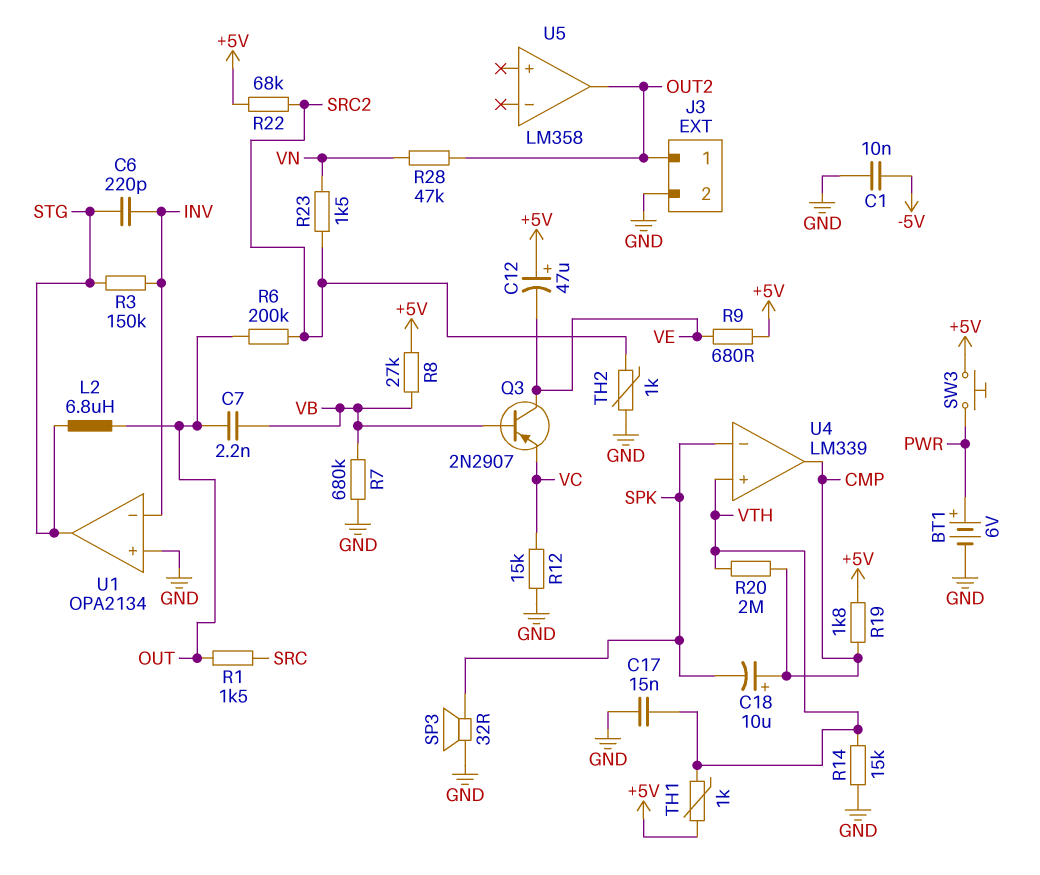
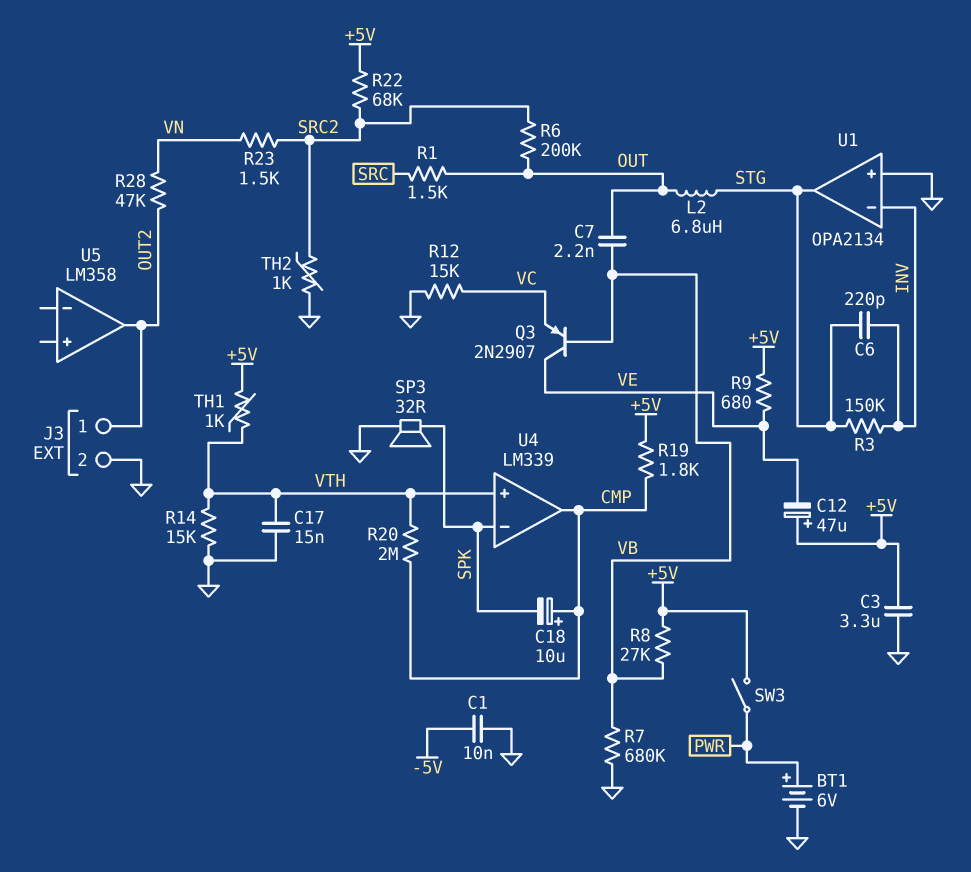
C3: none -> 3.3uF (+5V, GND)
SW3: button (+5V, PWR) -> switch (+5V, PWR)

